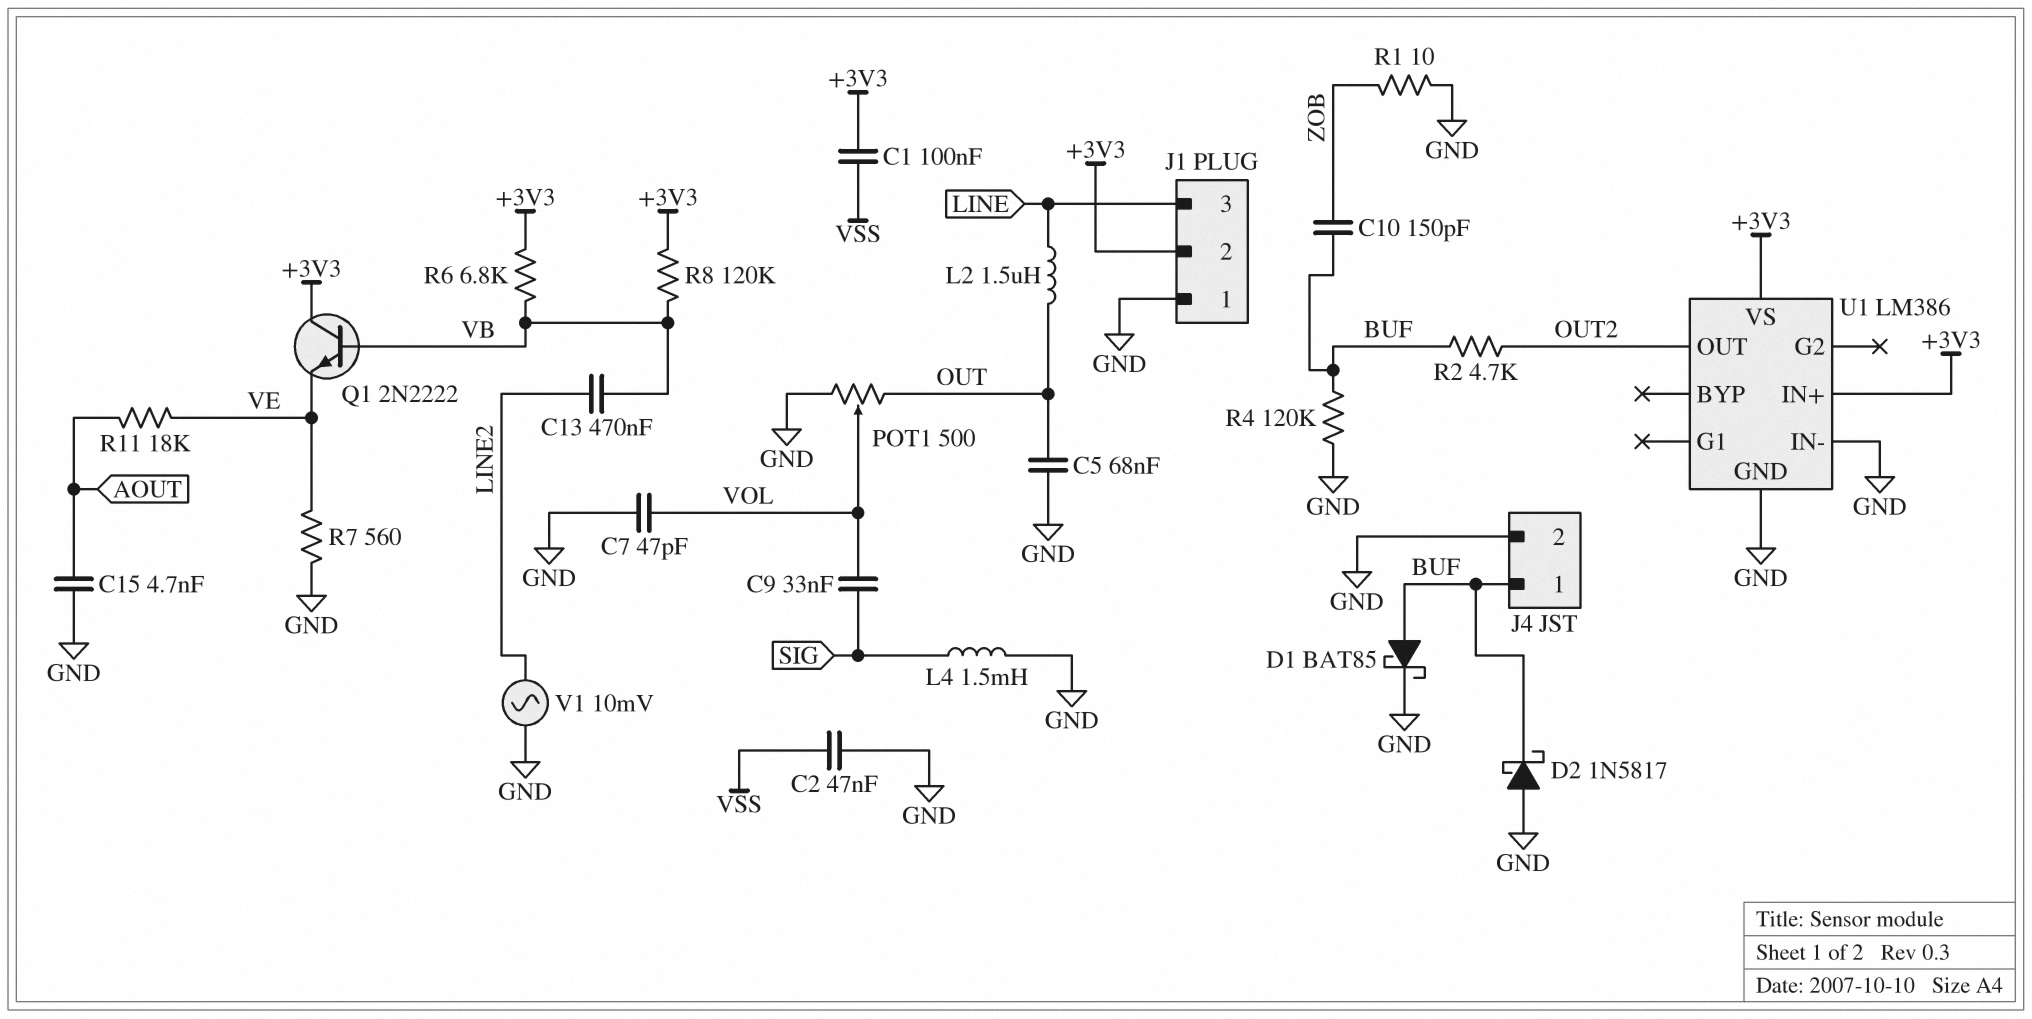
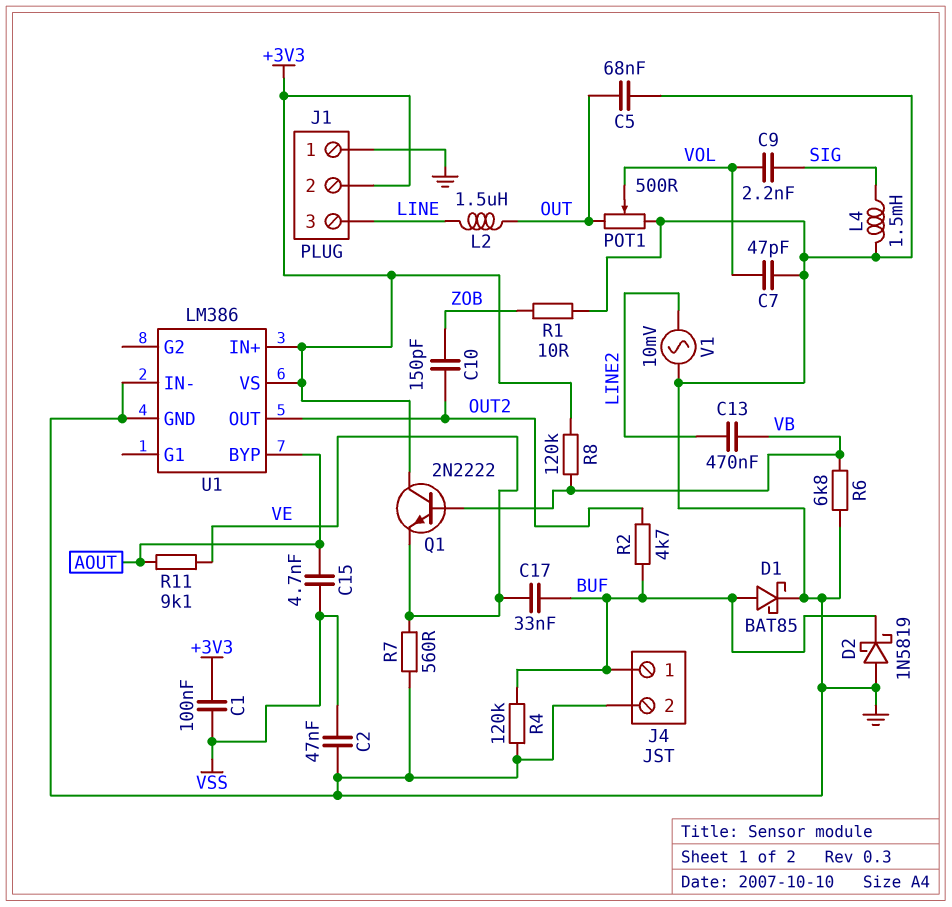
C9: 33nF (SIG, VOL) -> 2.2nF (SIG, VOL)
C10: 150pF (BUF, ZOB) -> 150pF (OUT2, ZOB)
C15: 4.7nF (AOUT, GND) -> 4.7nF (AOUT, VSS)
C17: none -> 33nF (BUF, VE)
D2: schottky 1N5817 (A GND, K BUF) -> schottky 1N5819 (A GND, K BUF)
R6: 6.8k (+3V3, VB) -> 6.8k (GND, VB)
R11: 18k (AOUT, VE) -> 9.1k (AOUT, VE)
U1 pin BYP: none -> AOUT

